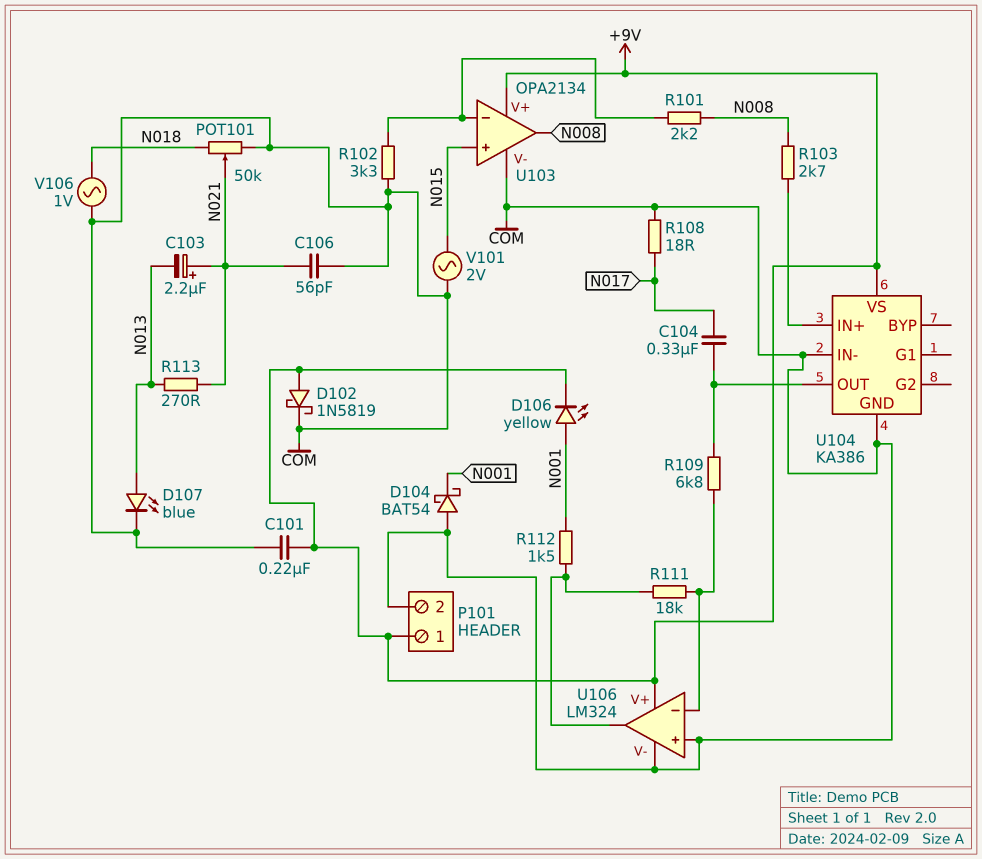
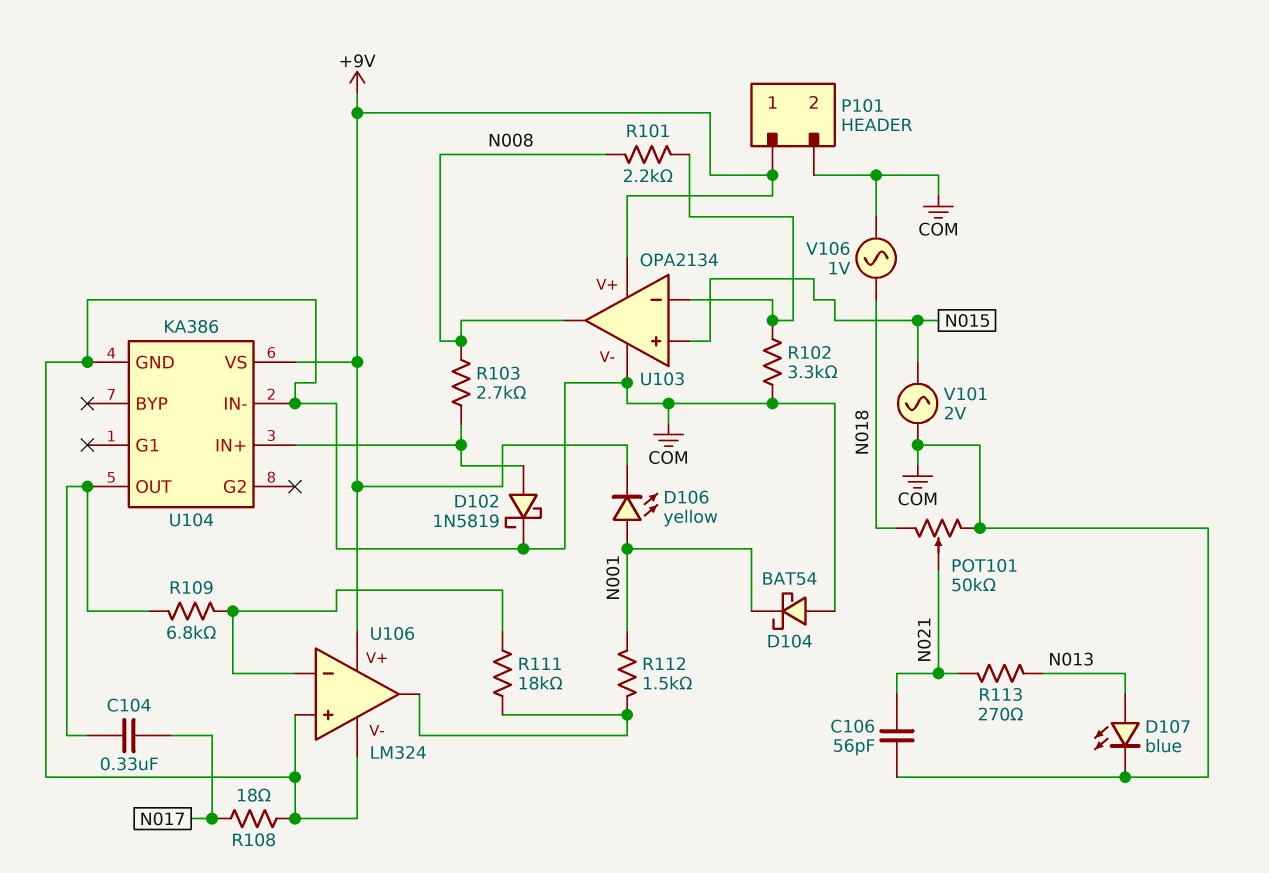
C101: 220nF (+9V, COM) -> none
C103: 2.2uF (plus N021, minus N013) -> none
D102: schottky 1N5819 (A +9V, K COM) -> schottky 1N5819 (A U104/IN+, K COM)

